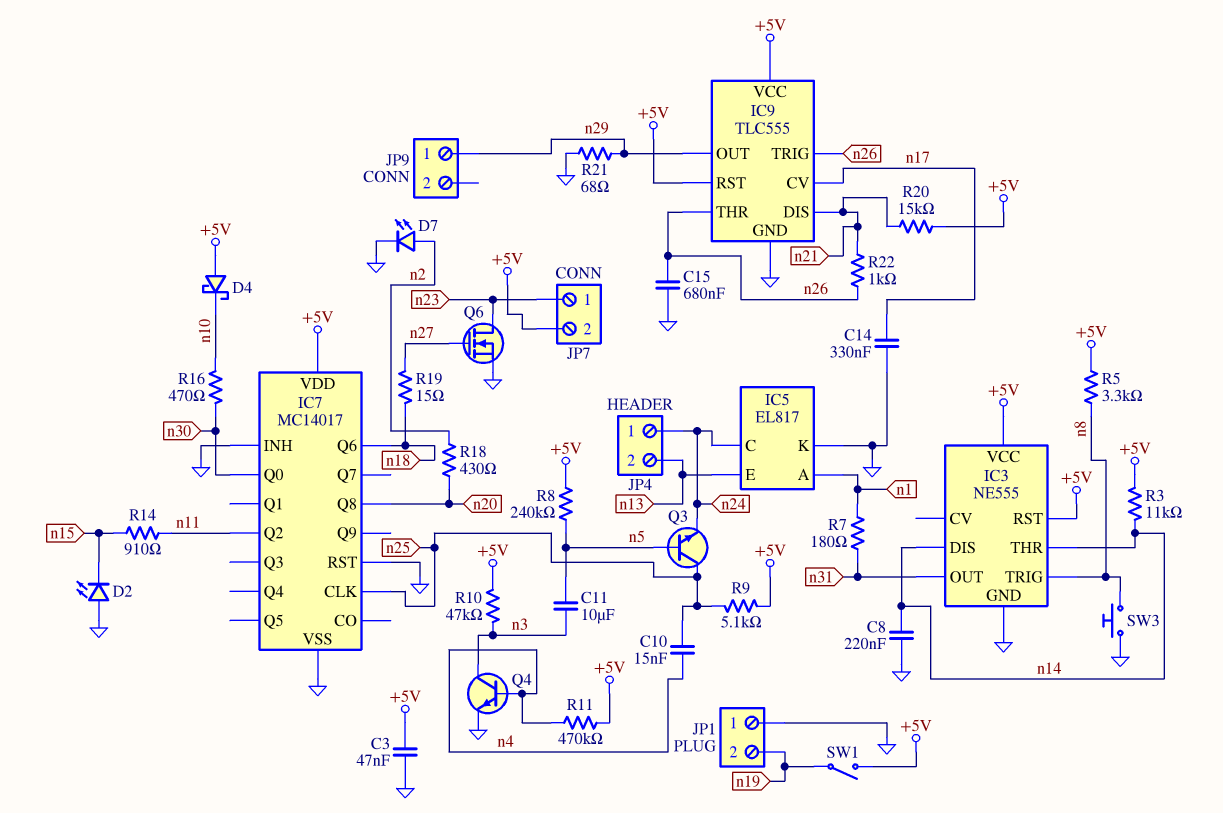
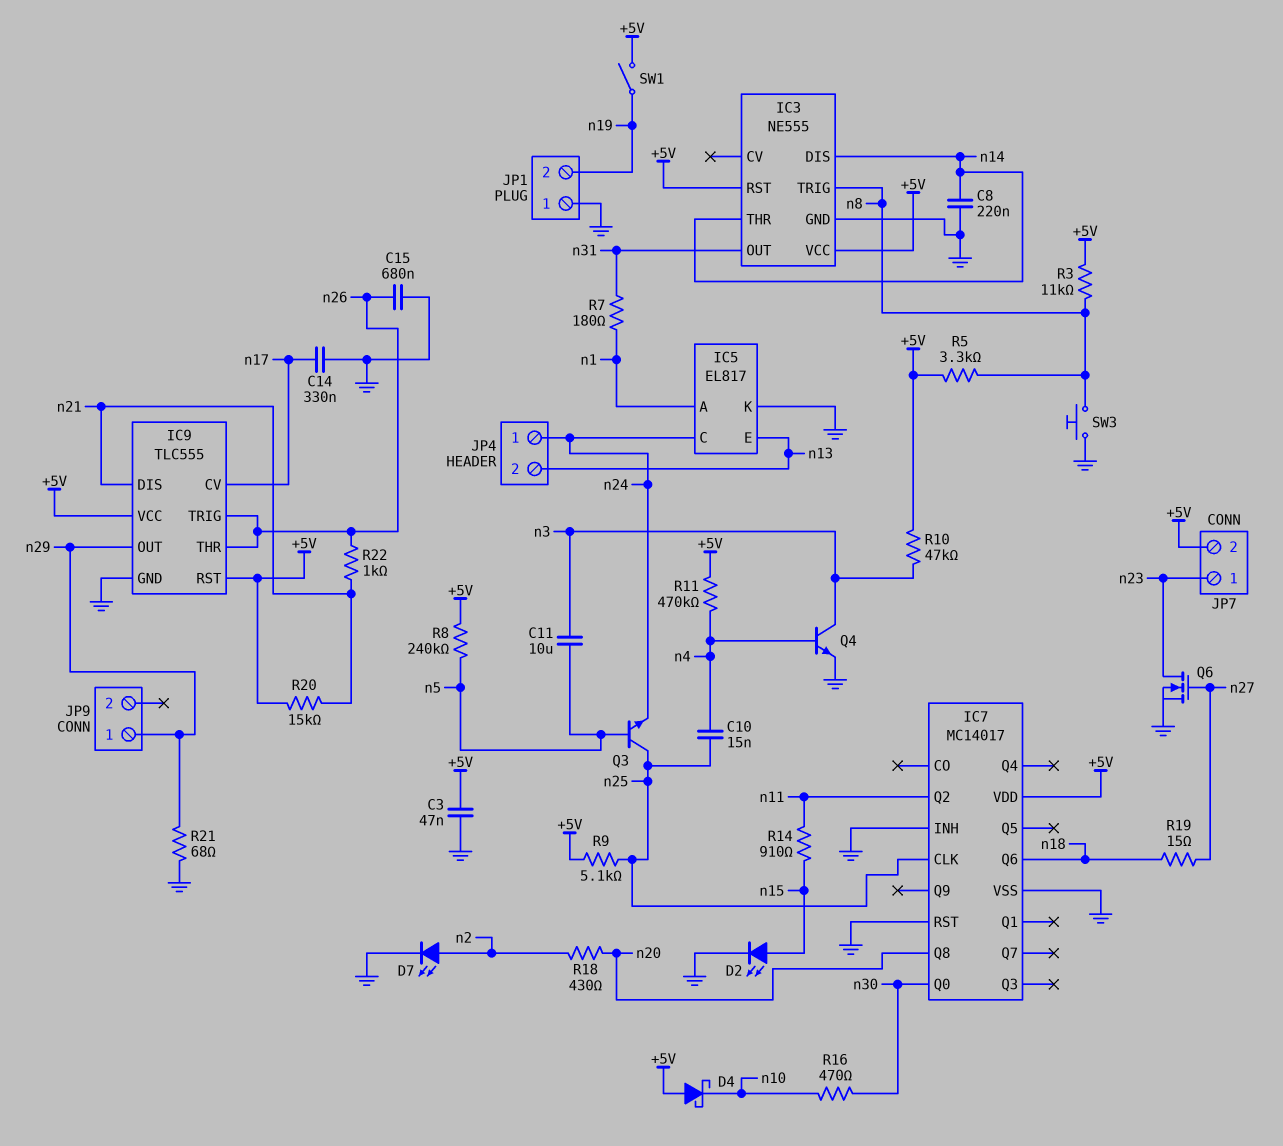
D2: LED (A GND, K n15) -> LED (A n15, K GND)
R3: 11k (+5V, n14) -> 11k (+5V, n8)

